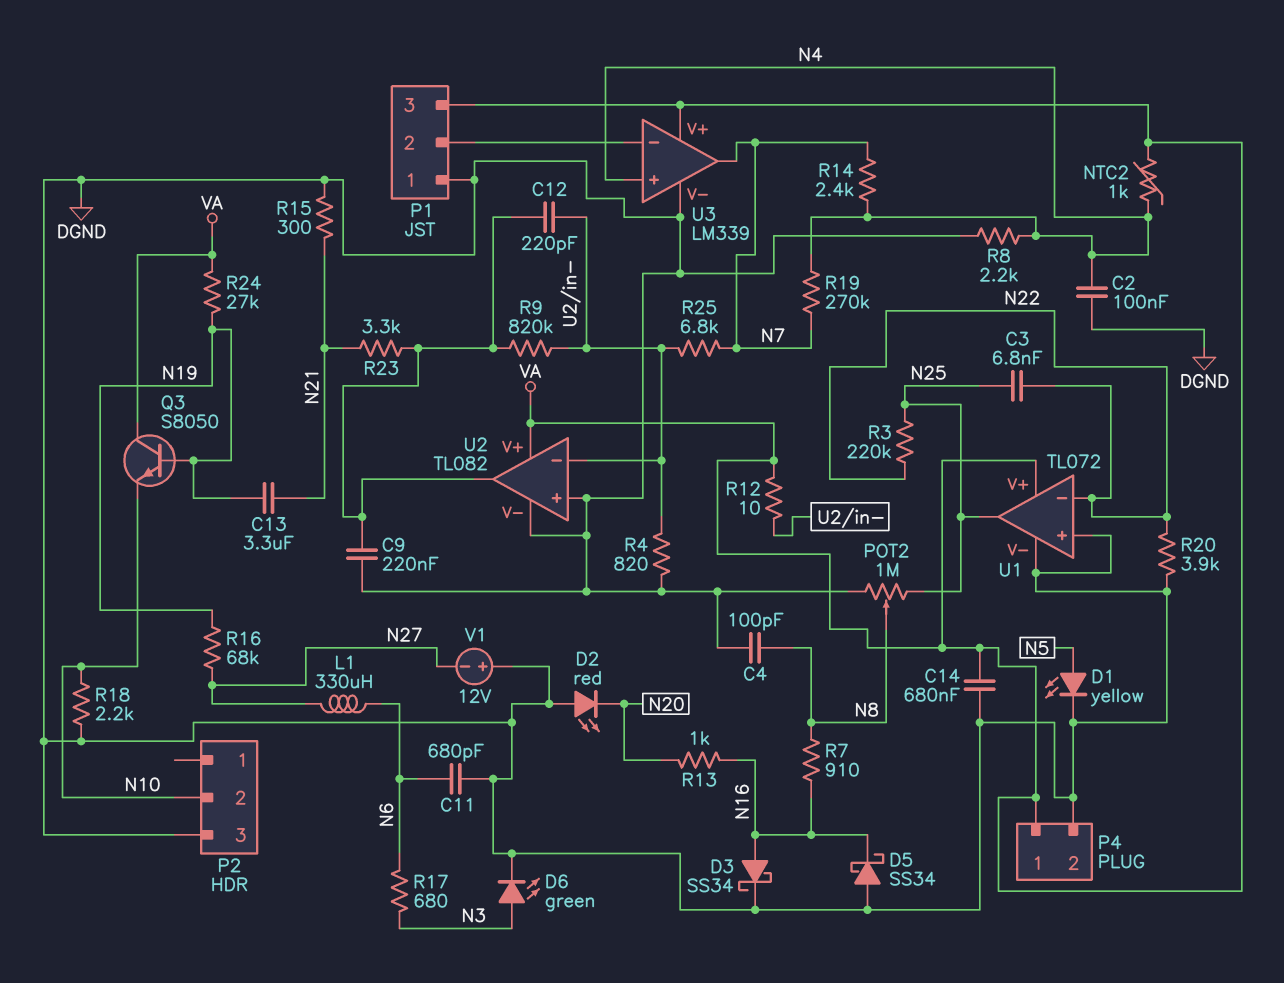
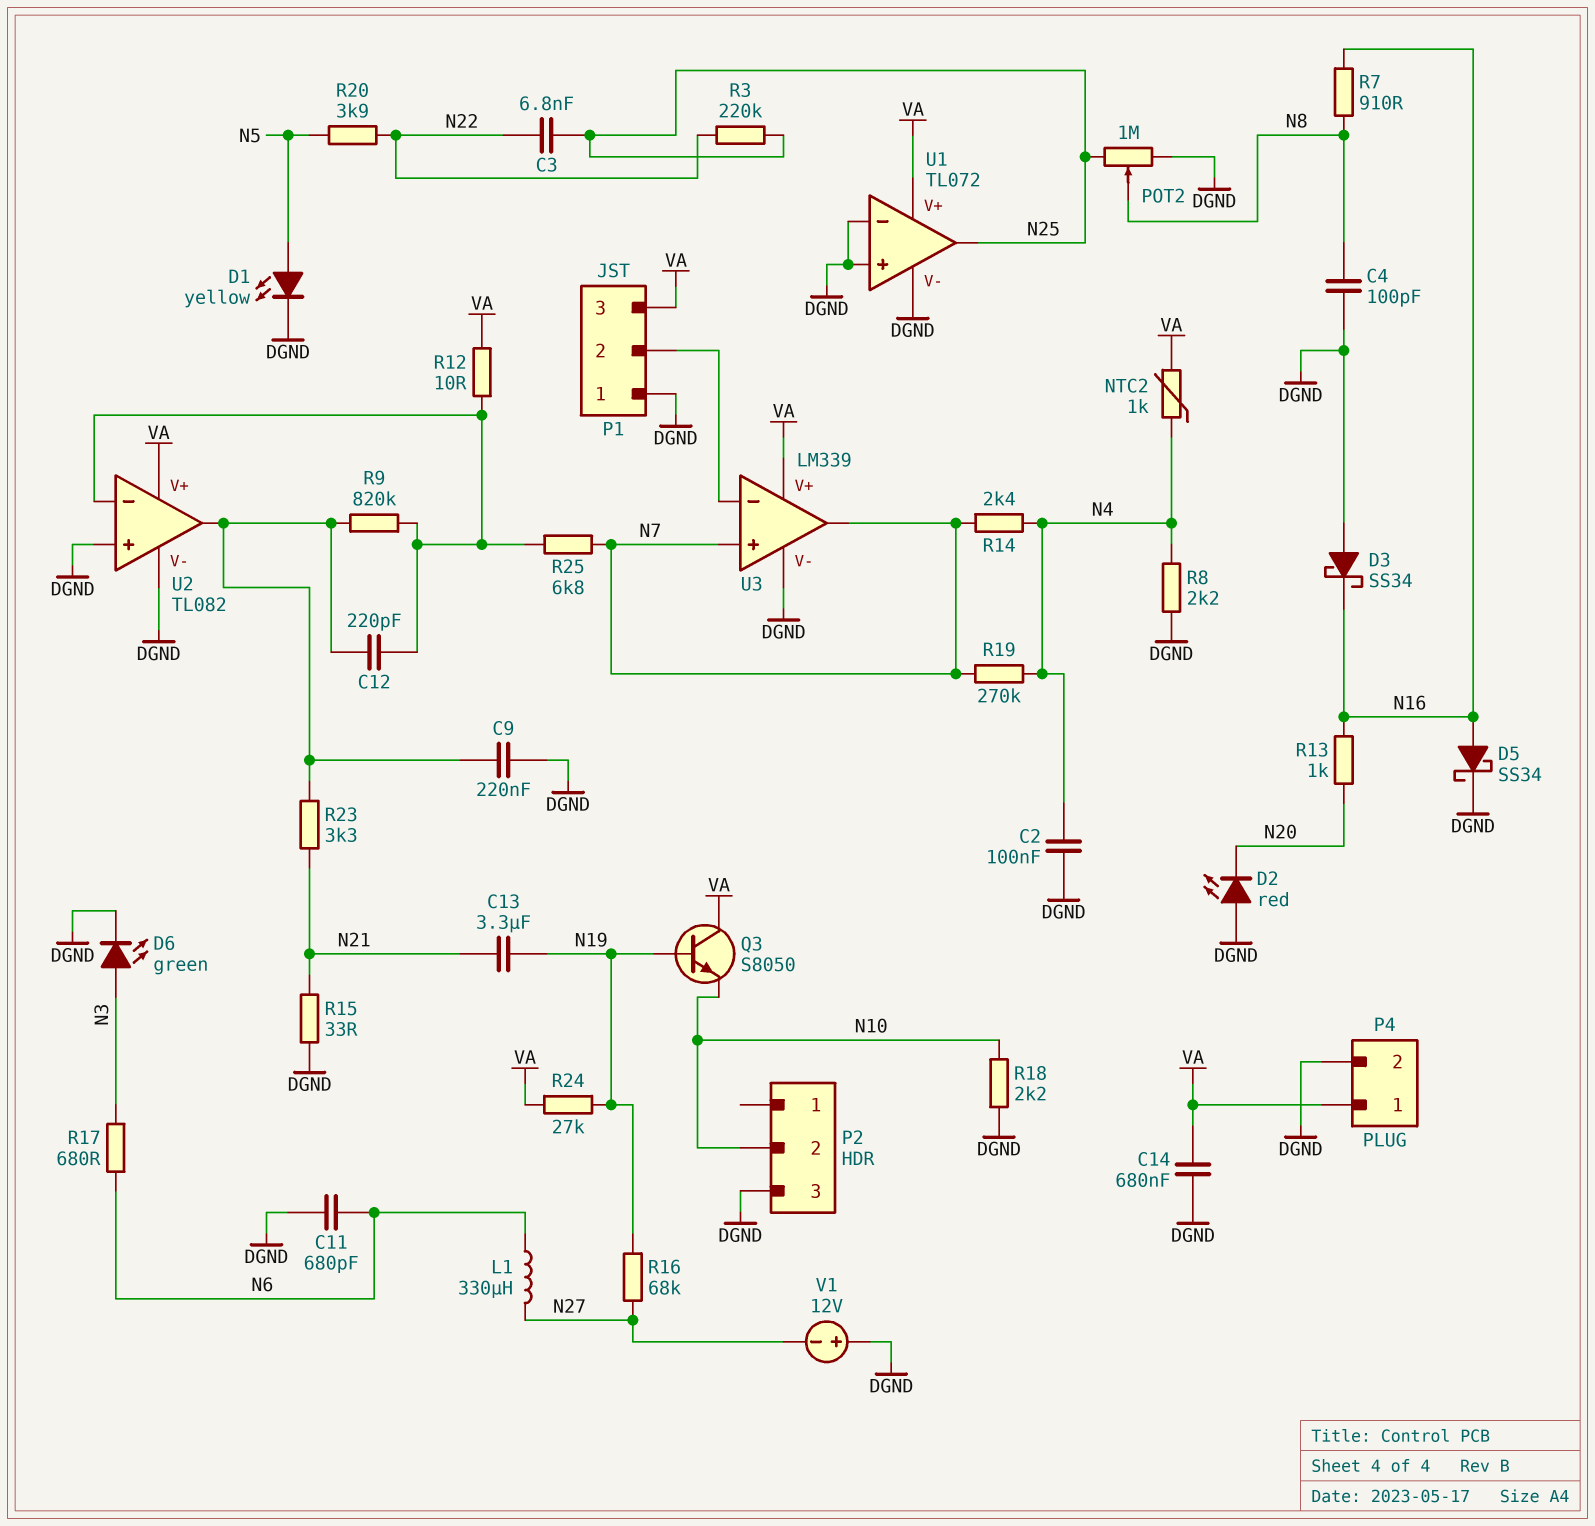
D3: schottky SS34 (A N16, K DGND) -> schottky SS34 (A DGND, K N16)
D5: schottky SS34 (A DGND, K N16) -> schottky SS34 (A N16, K DGND)
R4: 820 (DGND, U2/in-) -> none
R15: 300 (DGND, N21) -> 33 (DGND, N21)
R20: 3.9k (DGND, N22) -> 3.9k (N5, N22)
U1 pin in-: N22 -> DGND
U3 pin in+: N4 -> N7

